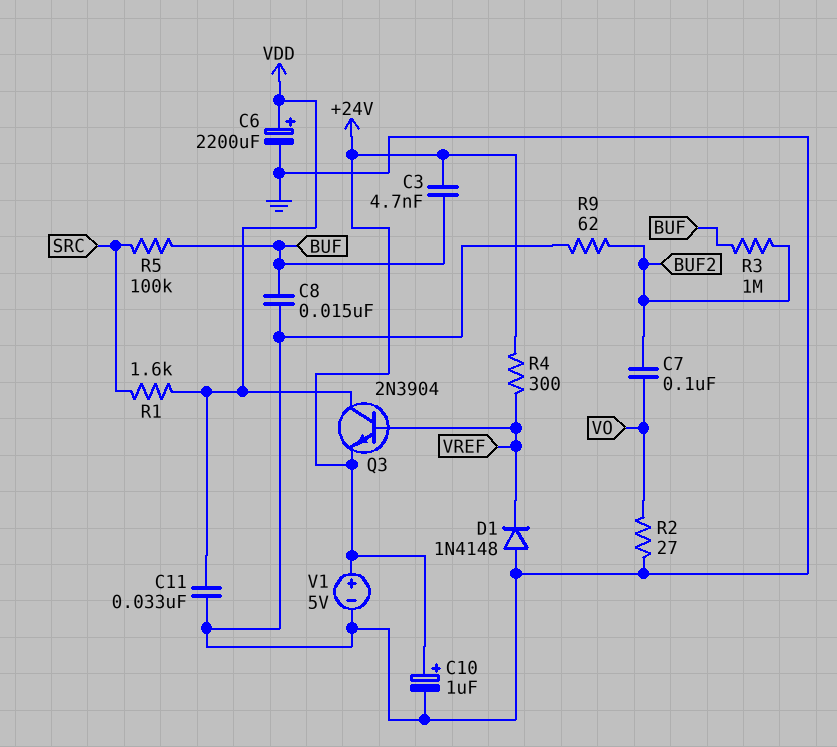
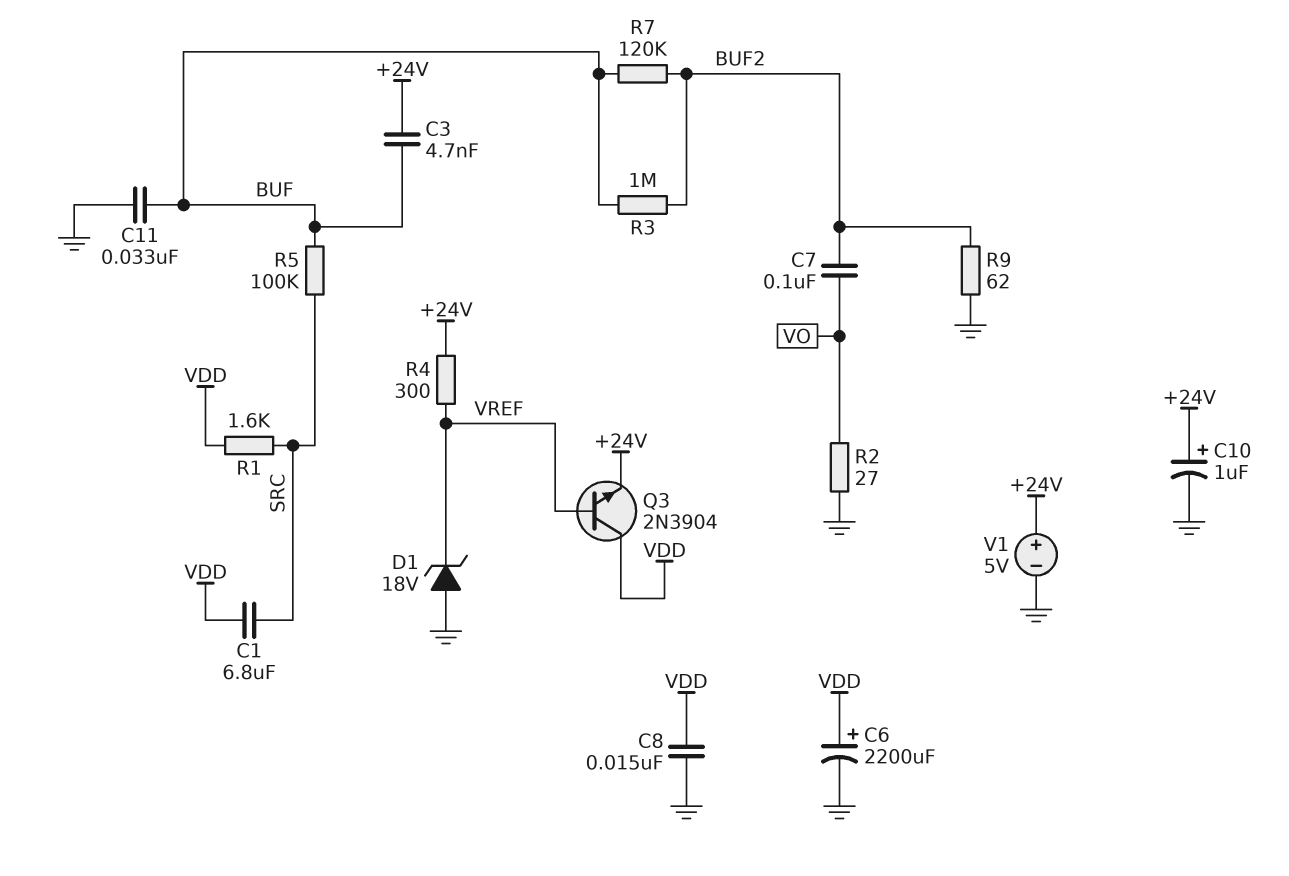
C1: none -> 6.8uF (SRC, VDD)
C8: 15nF (BUF, GND) -> 15nF (GND, VDD)
C11: 33nF (GND, VDD) -> 33nF (BUF, GND)
D1: diode 1N4148 (A GND, K VREF) -> zener 18V (A GND, K VREF)
R7: none -> 120k (BUF, BUF2)

